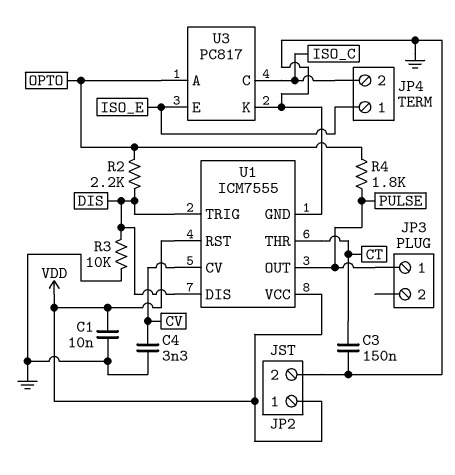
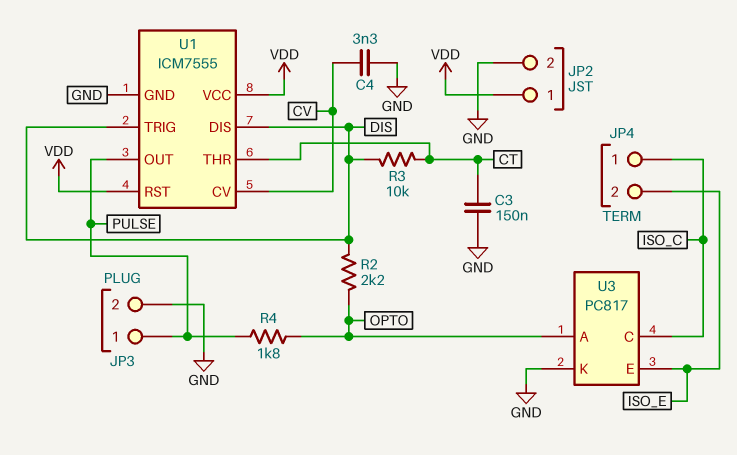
C1: 10nF (GND, VDD) -> none
JP3 pin 2: none -> GND
JP4 pin 1: ISO_E -> ISO_C
JP4 pin 2: ISO_C -> ISO_E
R3: 10k (DIS, GND) -> 10k (CT, DIS)

